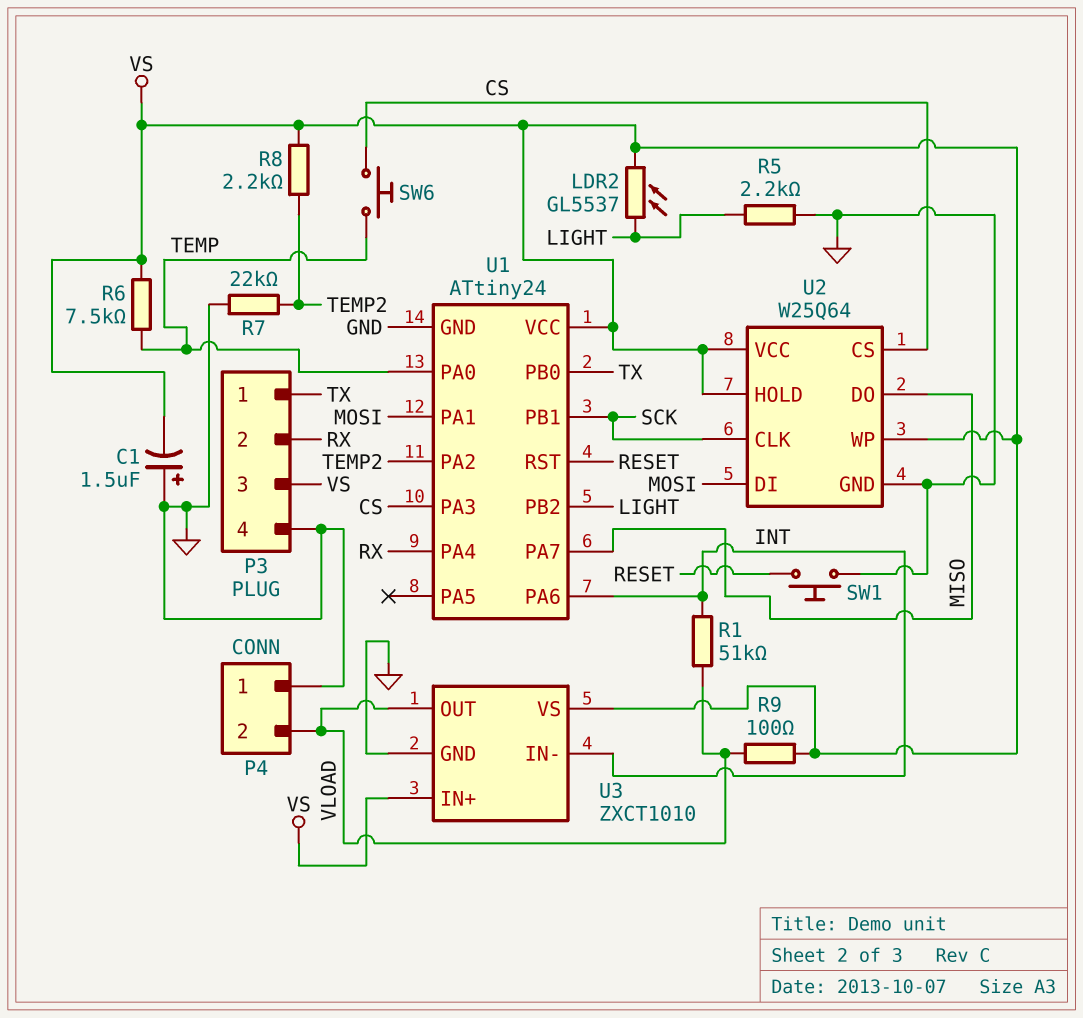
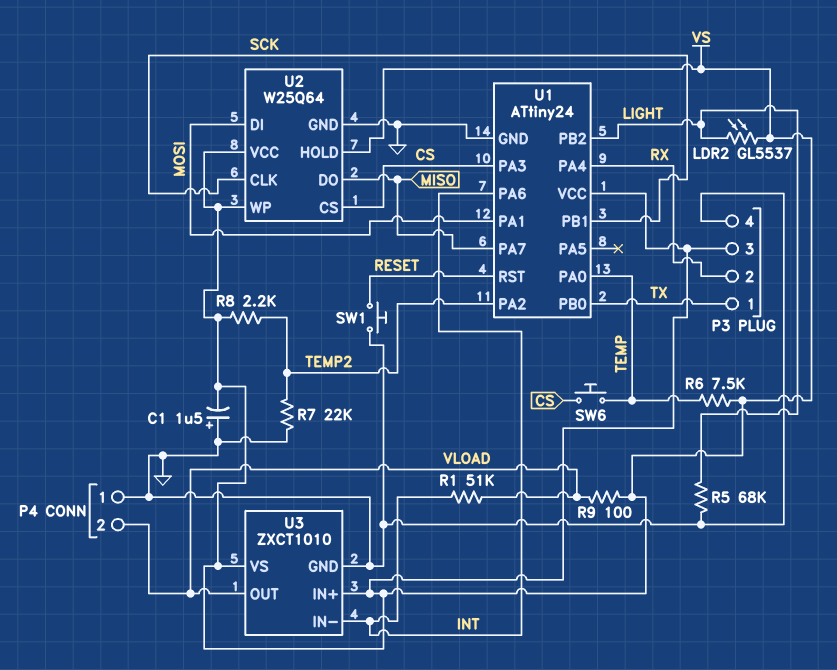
R5: 2.2k (GND, LIGHT) -> 68k (GND, LIGHT)

